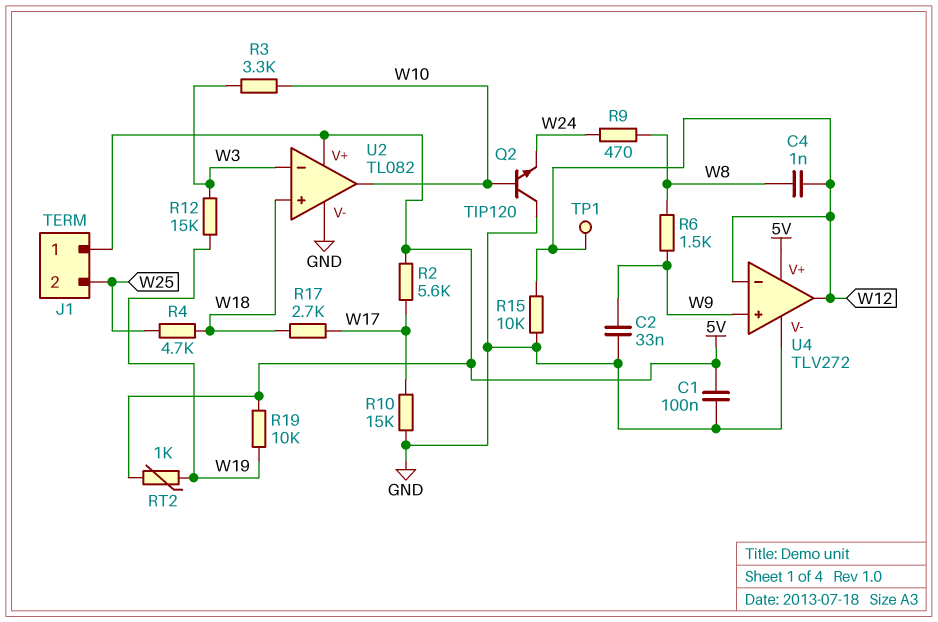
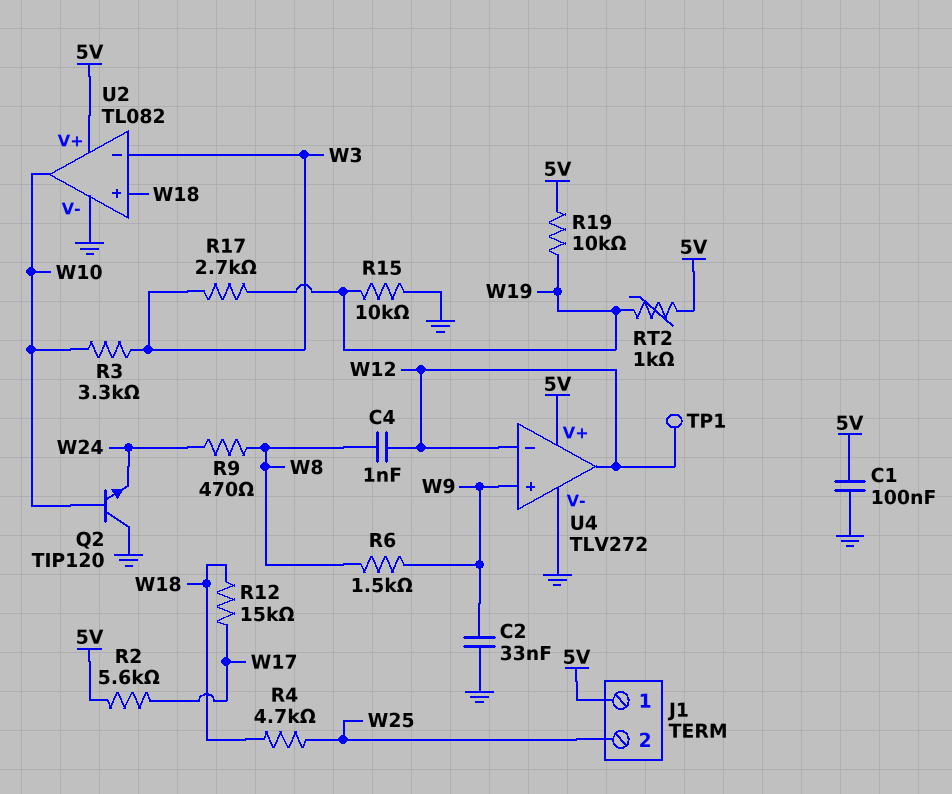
R10: 15k (GND, W17) -> none
R12: 15k (W3, W19) -> 15k (W17, W18)
R15: 10k (GND, W12) -> 10k (GND, W19)
R17: 2.7k (W17, W18) -> 2.7k (W3, W19)

